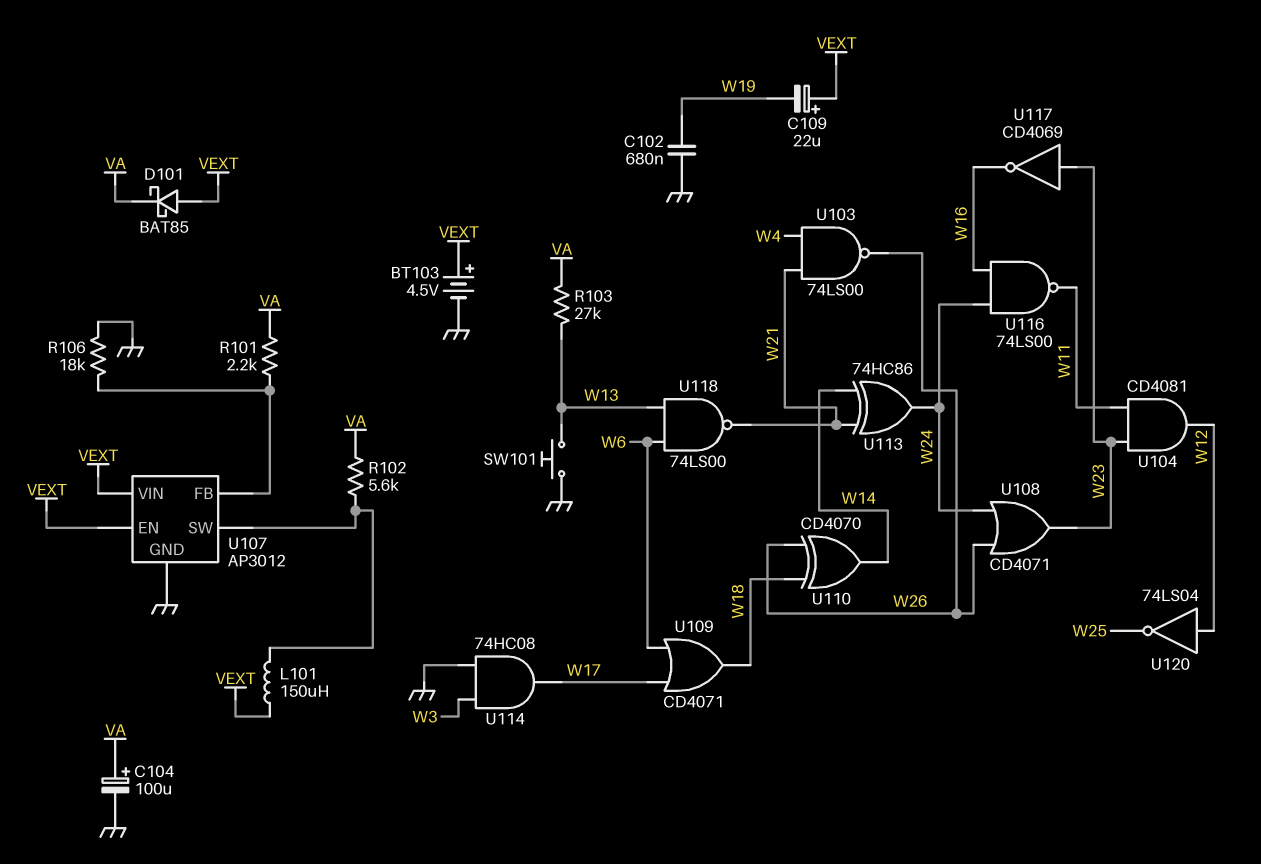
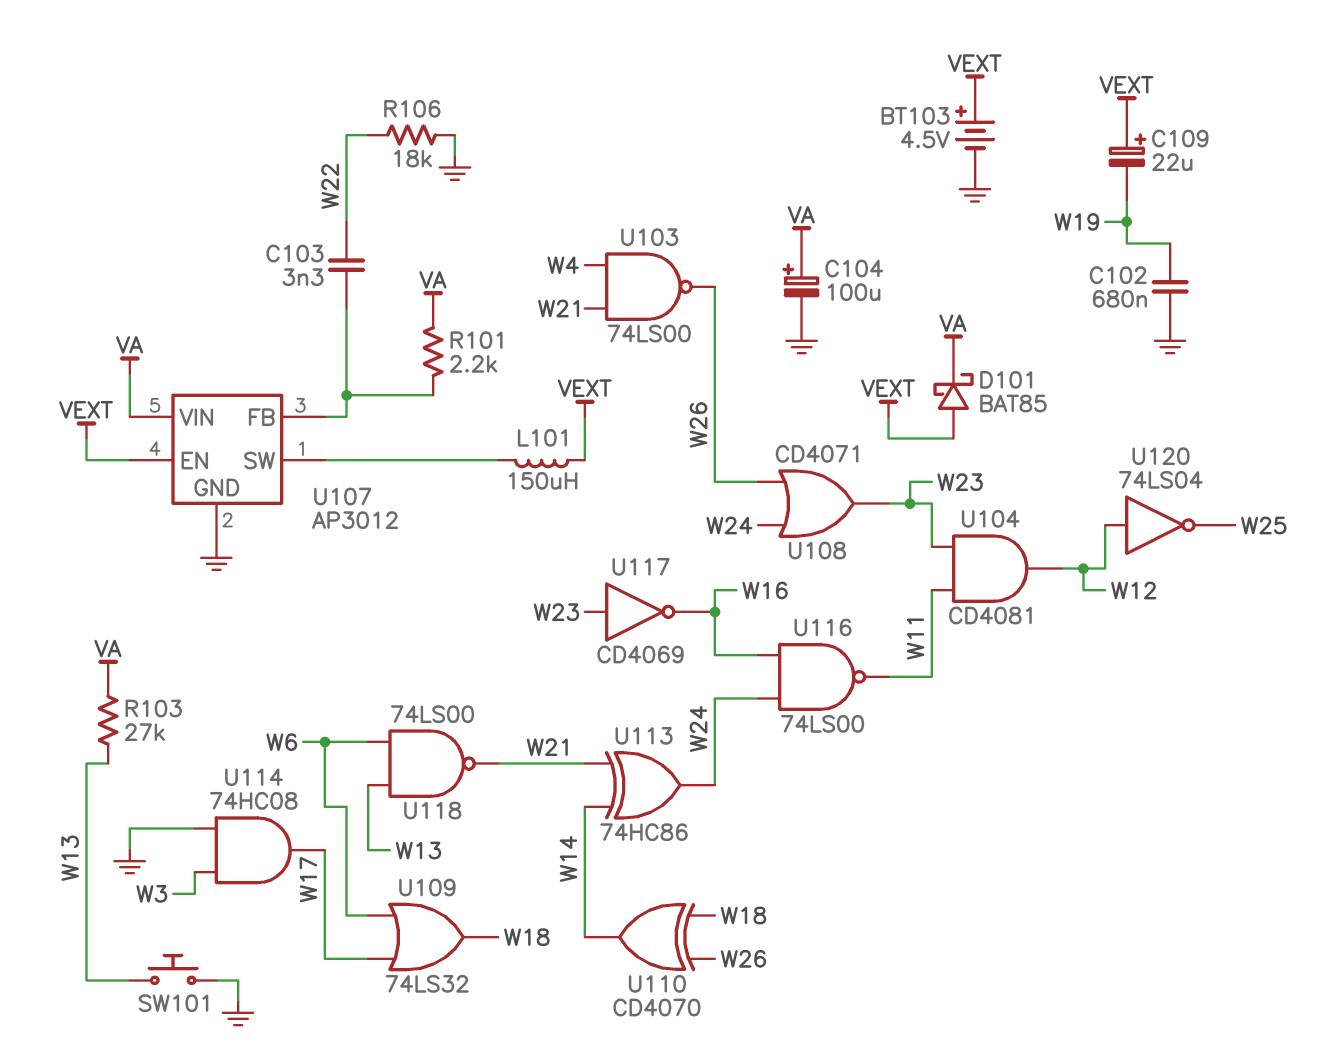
C103: none -> 3.3nF (U107/FB, W22)
R102: 5.6k (U107/SW, VA) -> none
R106: 18k (GND, U107/FB) -> 18k (GND, W22)
U107 pin VIN: VEXT -> VA
U109: OR CD4071 (in W6, in W17, out W18) -> OR 74LS32 (in W6, in W17, out W18)

